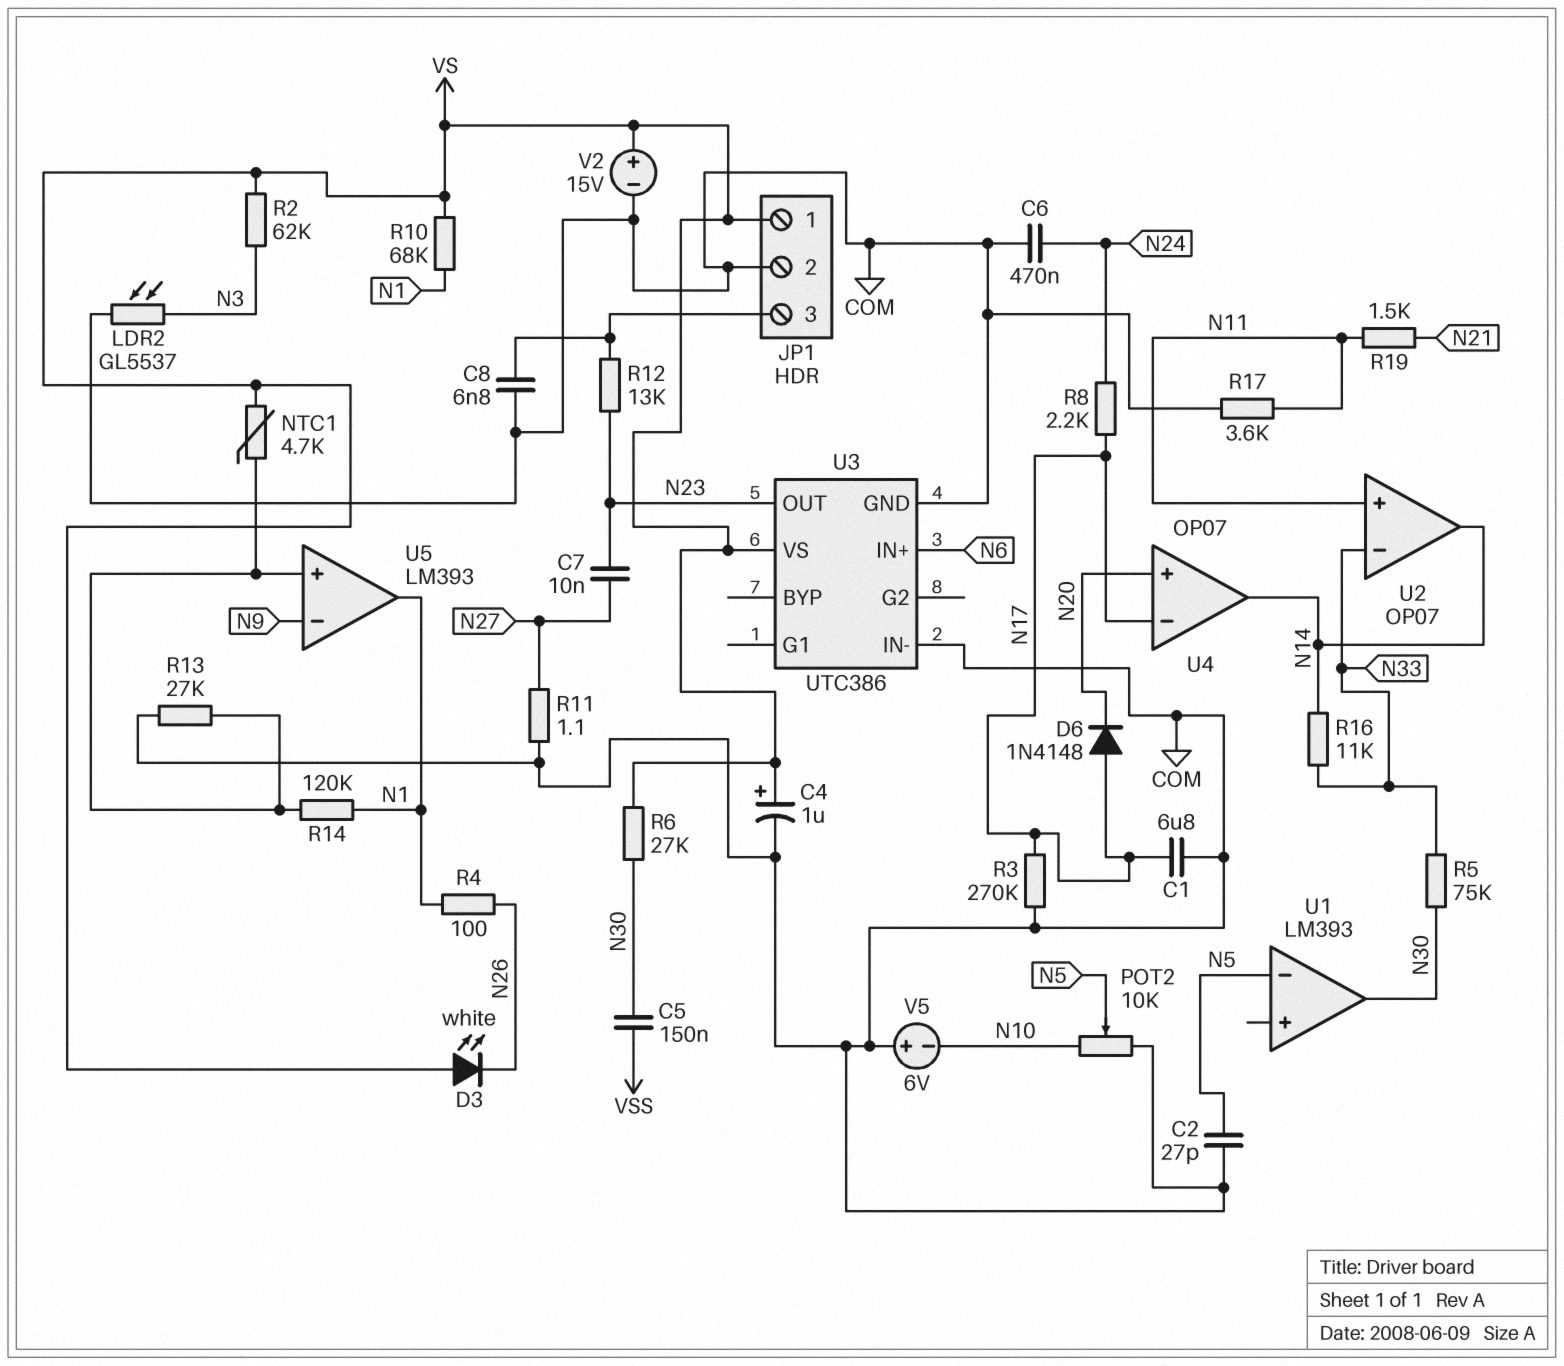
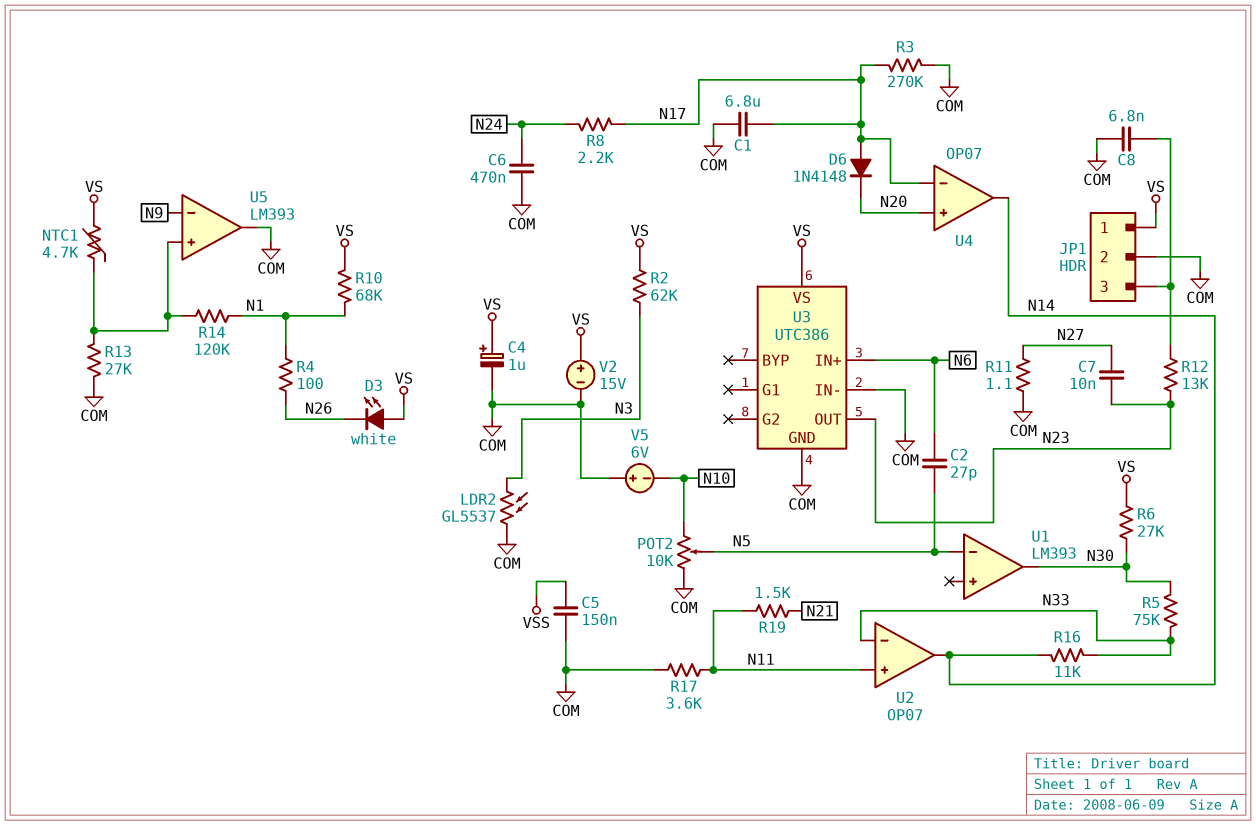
C2: 27pF (COM, N5) -> 27pF (N5, N6)
C5: 150nF (N30, VSS) -> 150nF (COM, VSS)
U5 pin out: N1 -> COM

